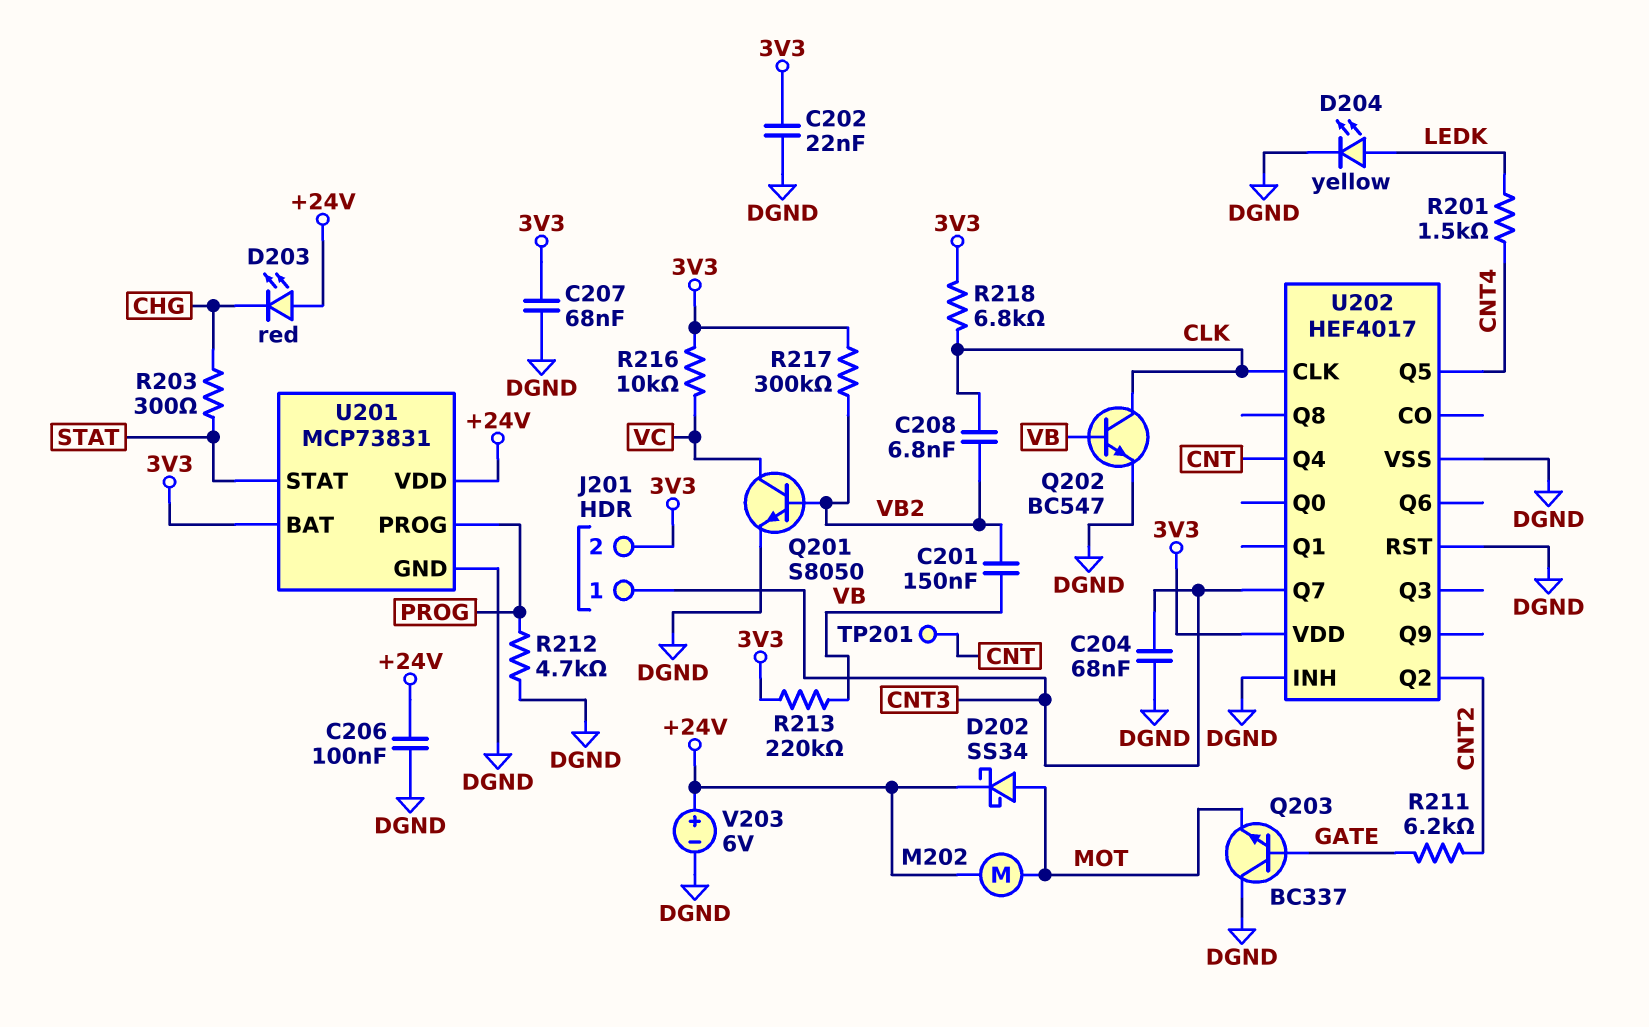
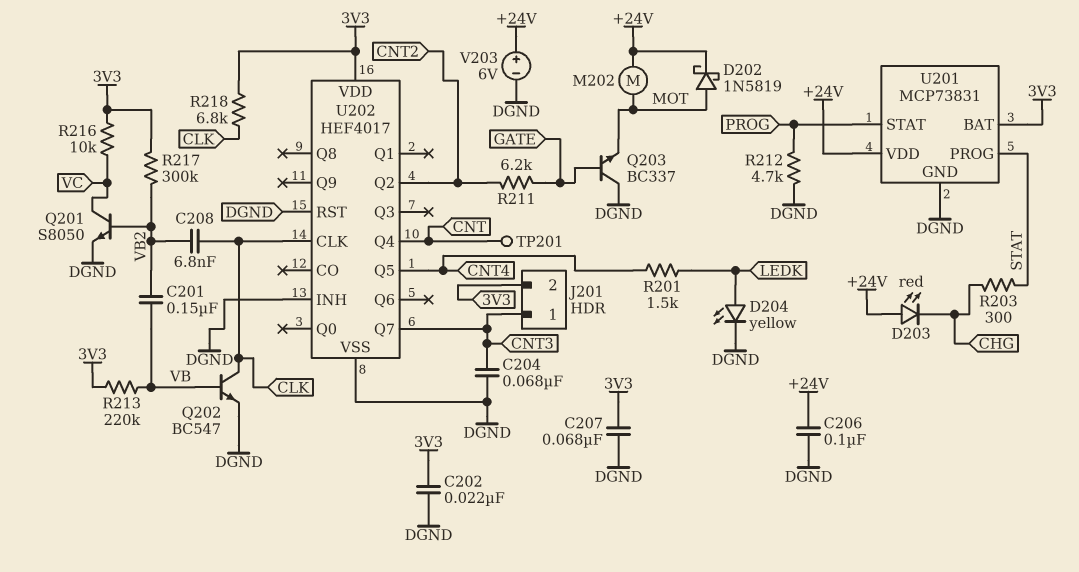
D202: schottky SS34 (A MOT, K +24V) -> schottky 1N5819 (A MOT, K +24V)
U201 pin PROG: PROG -> STAT
U201 pin STAT: STAT -> PROG

